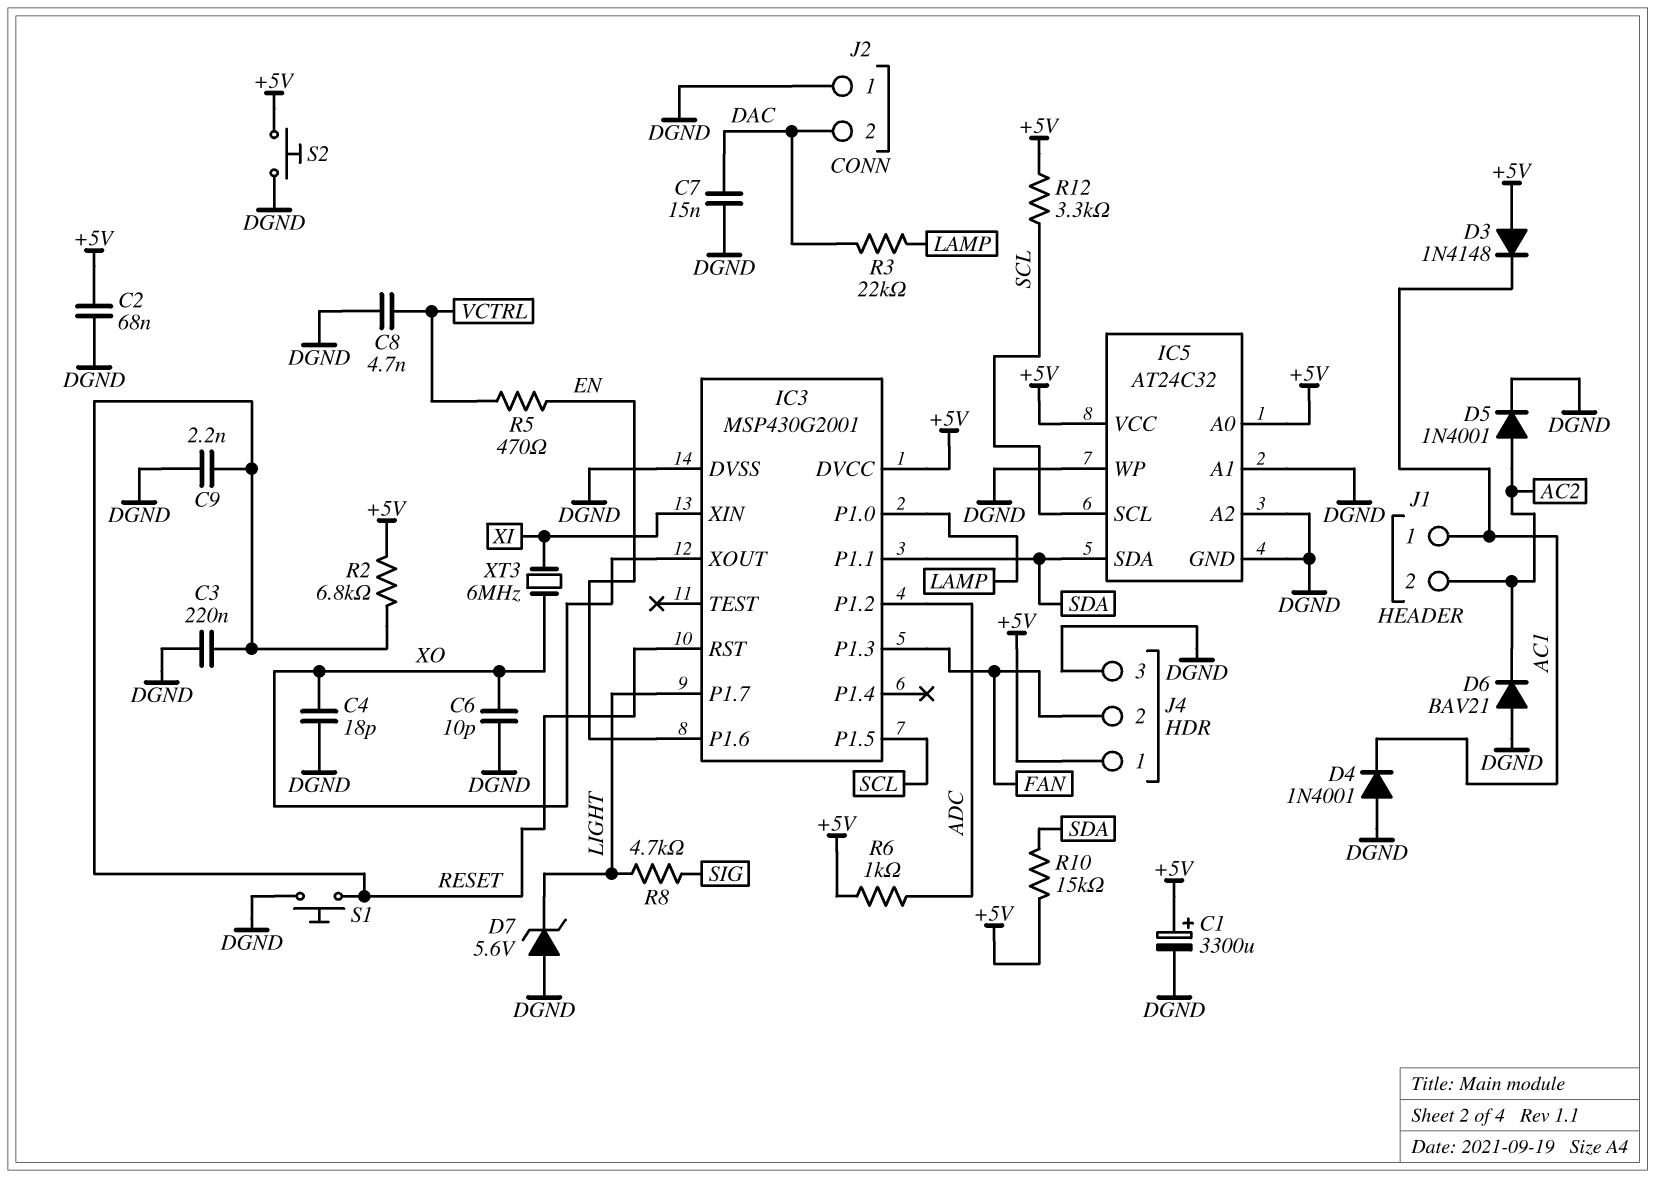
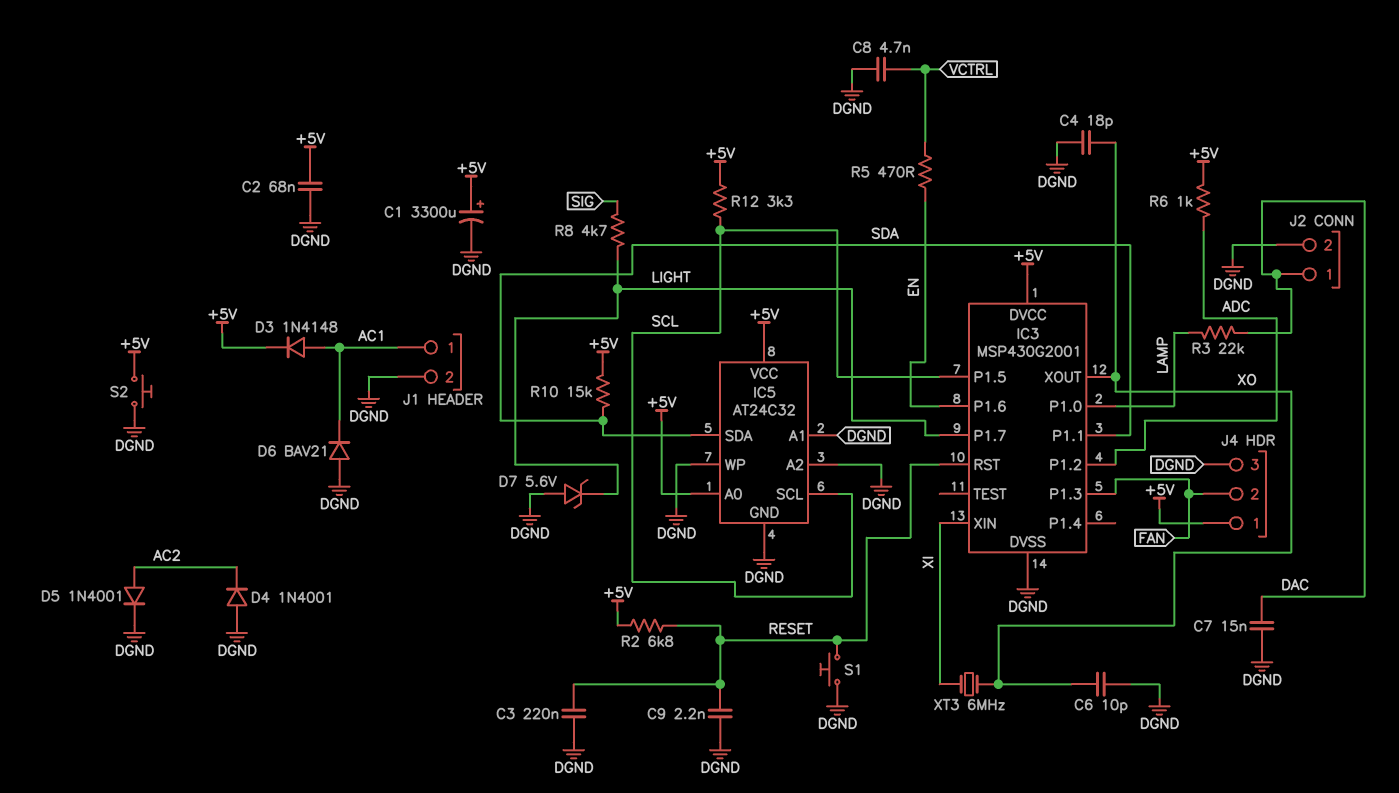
D3: diode 1N4148 (A +5V, K AC1) -> diode 1N4148 (A AC1, K +5V)
D4: diode 1N4001 (A DGND, K AC1) -> diode 1N4001 (A DGND, K AC2)
D6: diode BAV21 (A DGND, K AC2) -> diode BAV21 (A DGND, K AC1)
J1 pin 2: AC2 -> DGND
J2 pin 1: DGND -> DAC
J2 pin 2: DAC -> DGND

